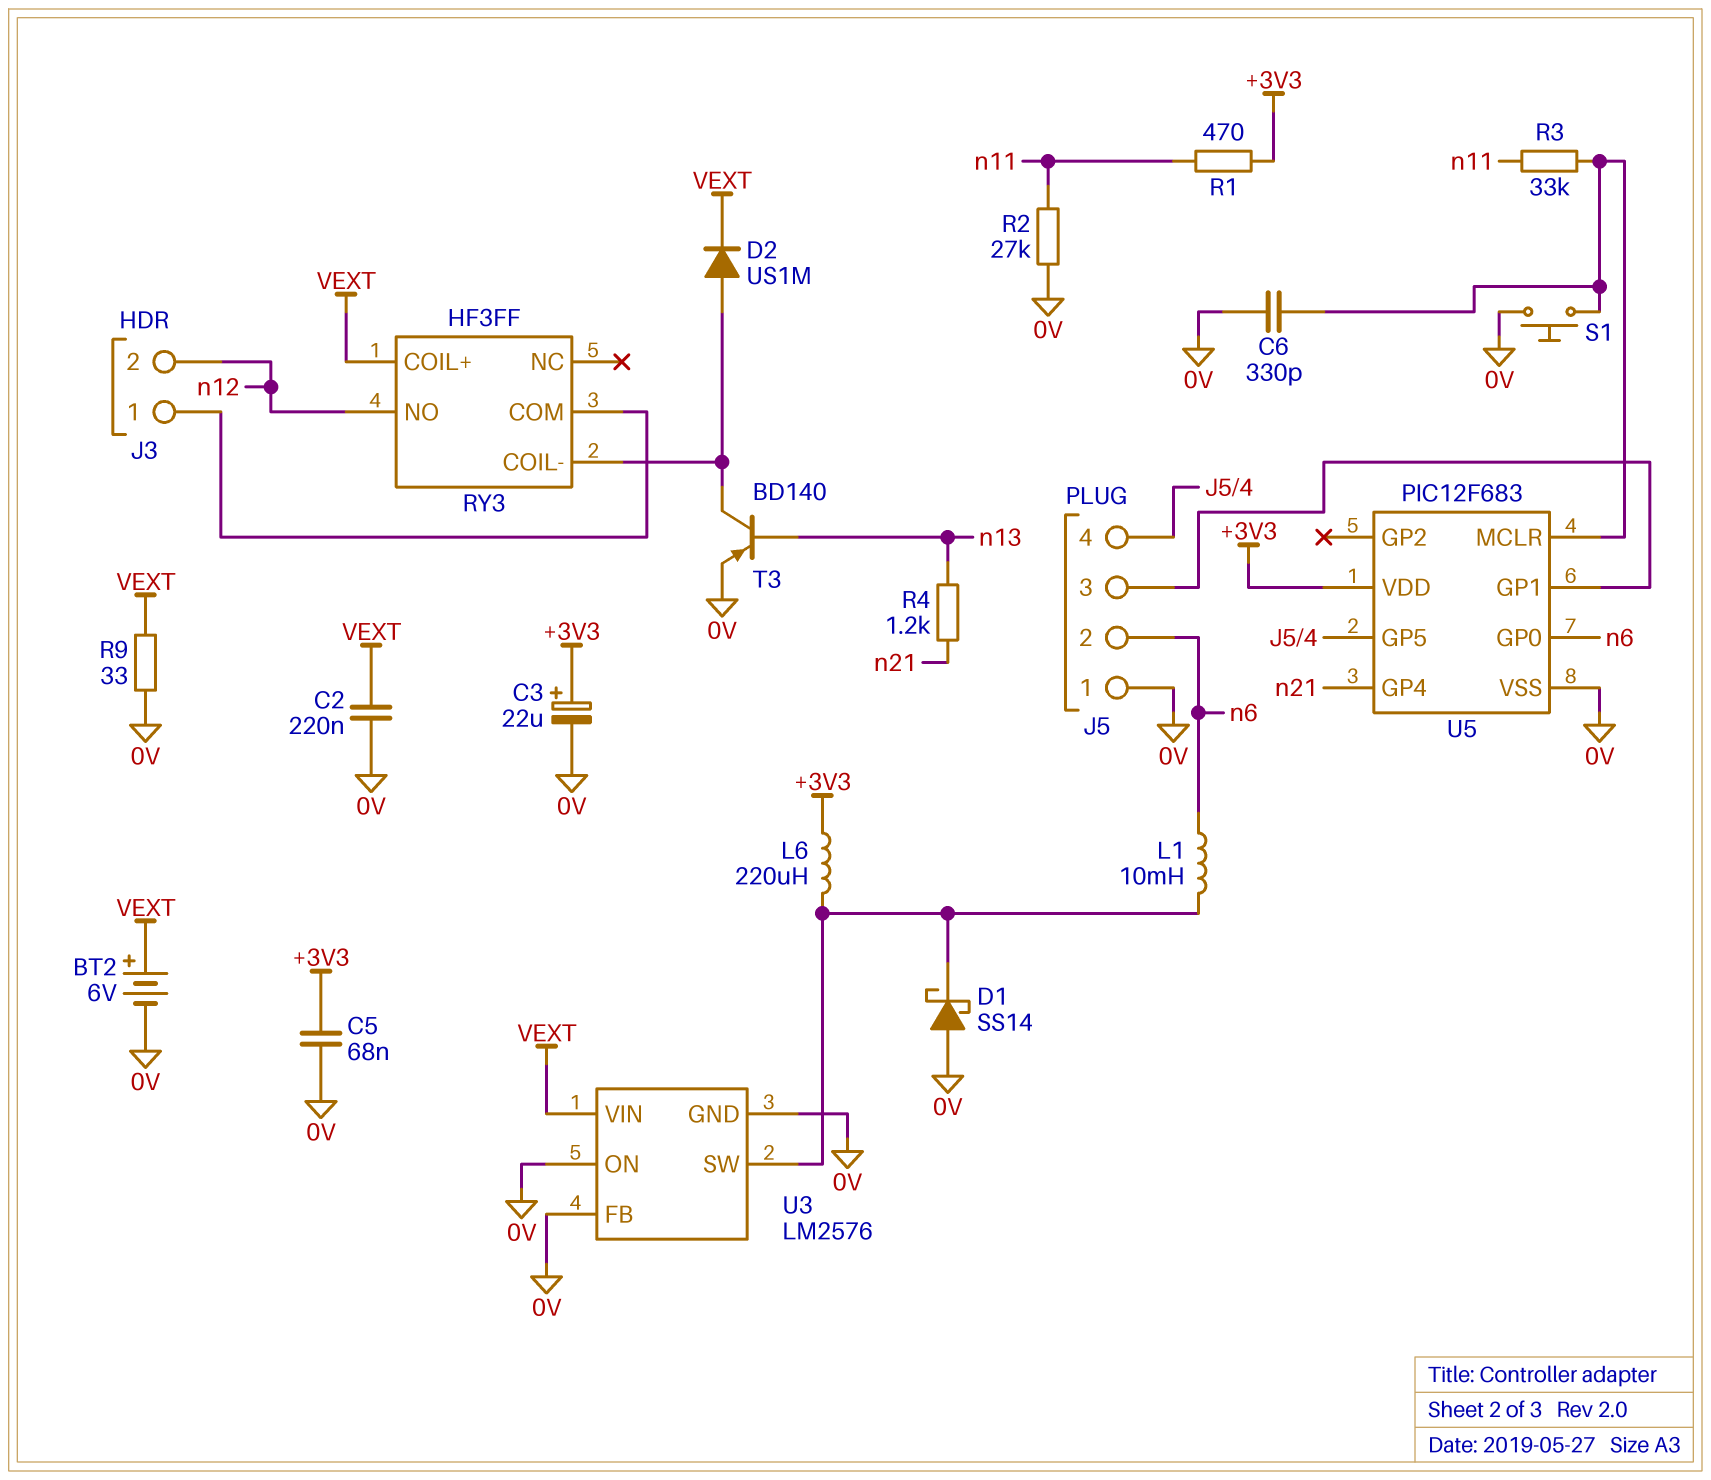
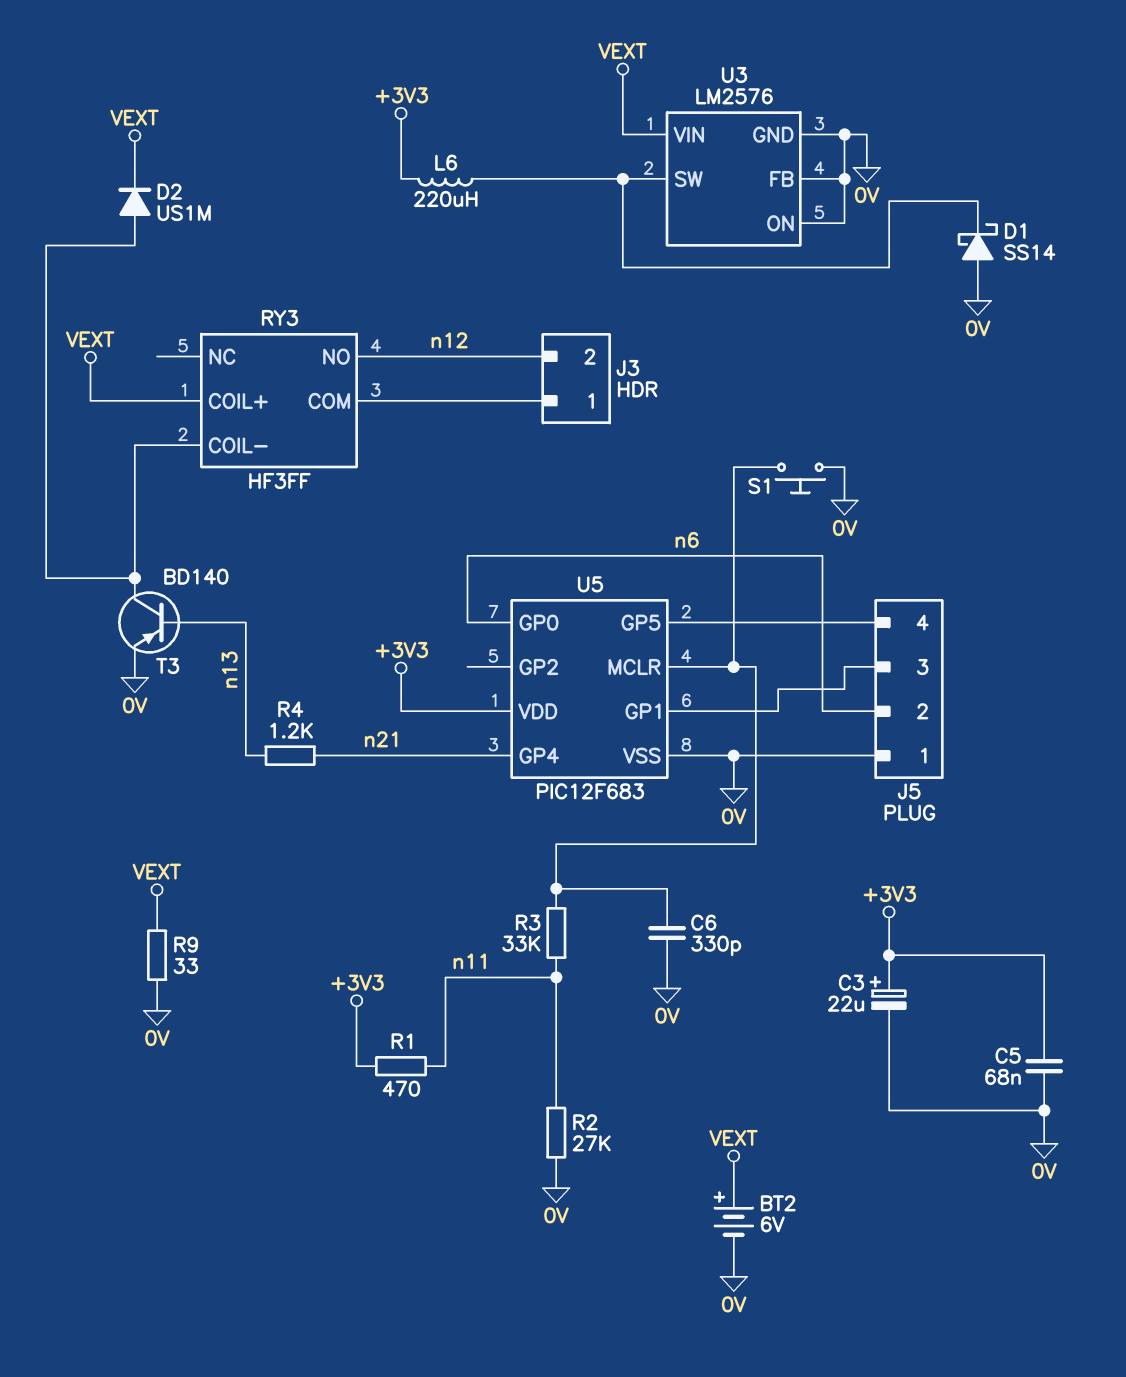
C2: 220nF (0V, VEXT) -> none
L1: 10mH (U3/SW, n6) -> none

